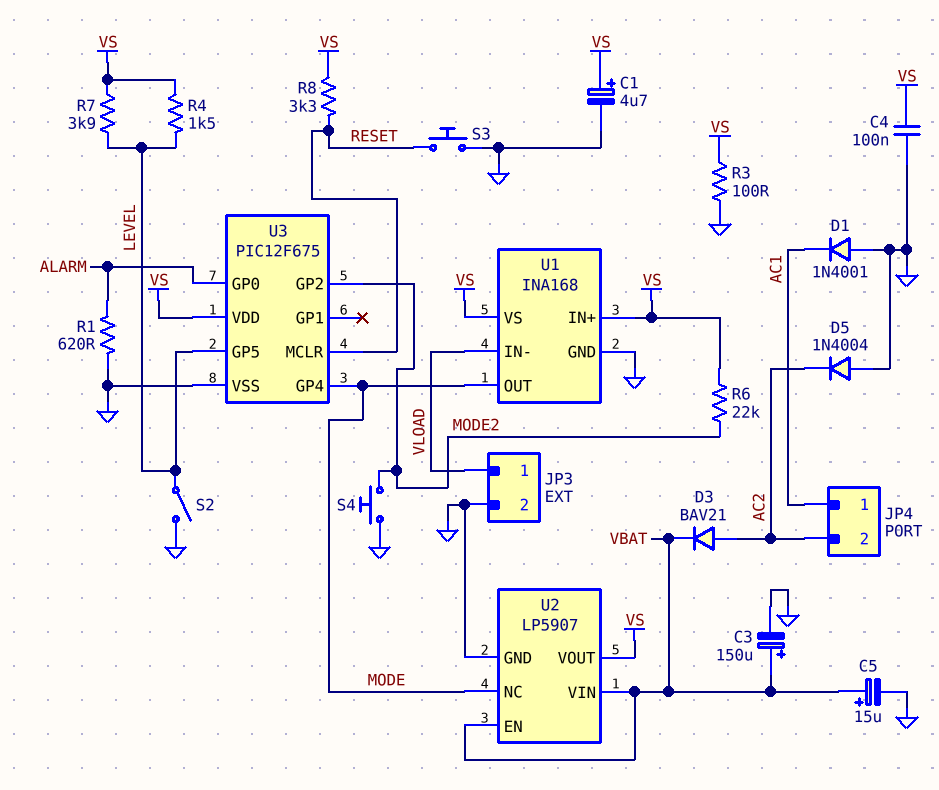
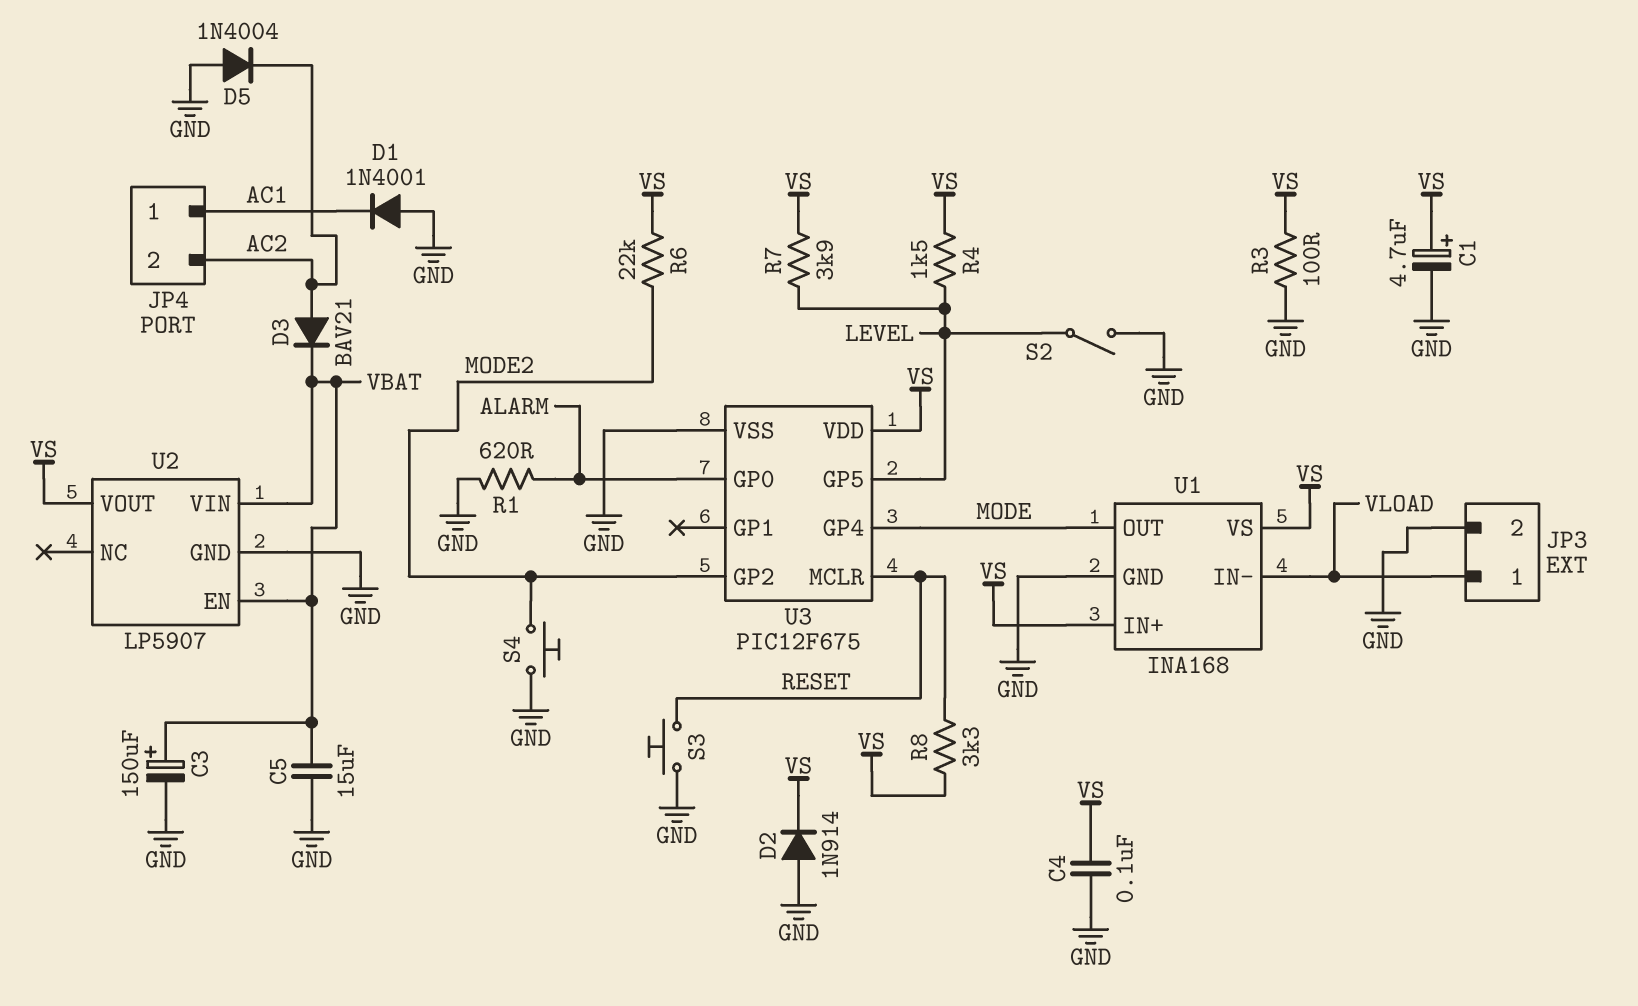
C5: 15uF (plus VBAT, minus GND) -> 15uF (GND, VBAT)
D2: none -> diode 1N914 (A GND, K VS)
U2 pin NC: MODE -> none

